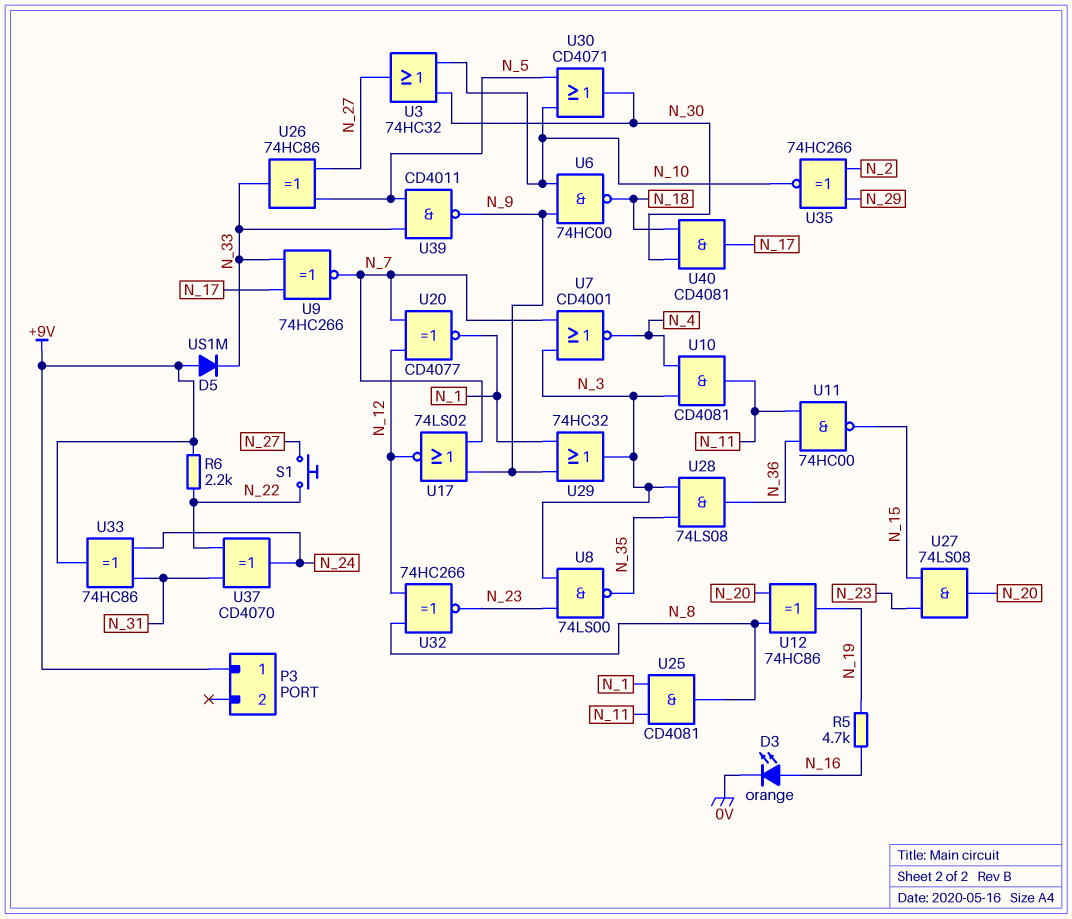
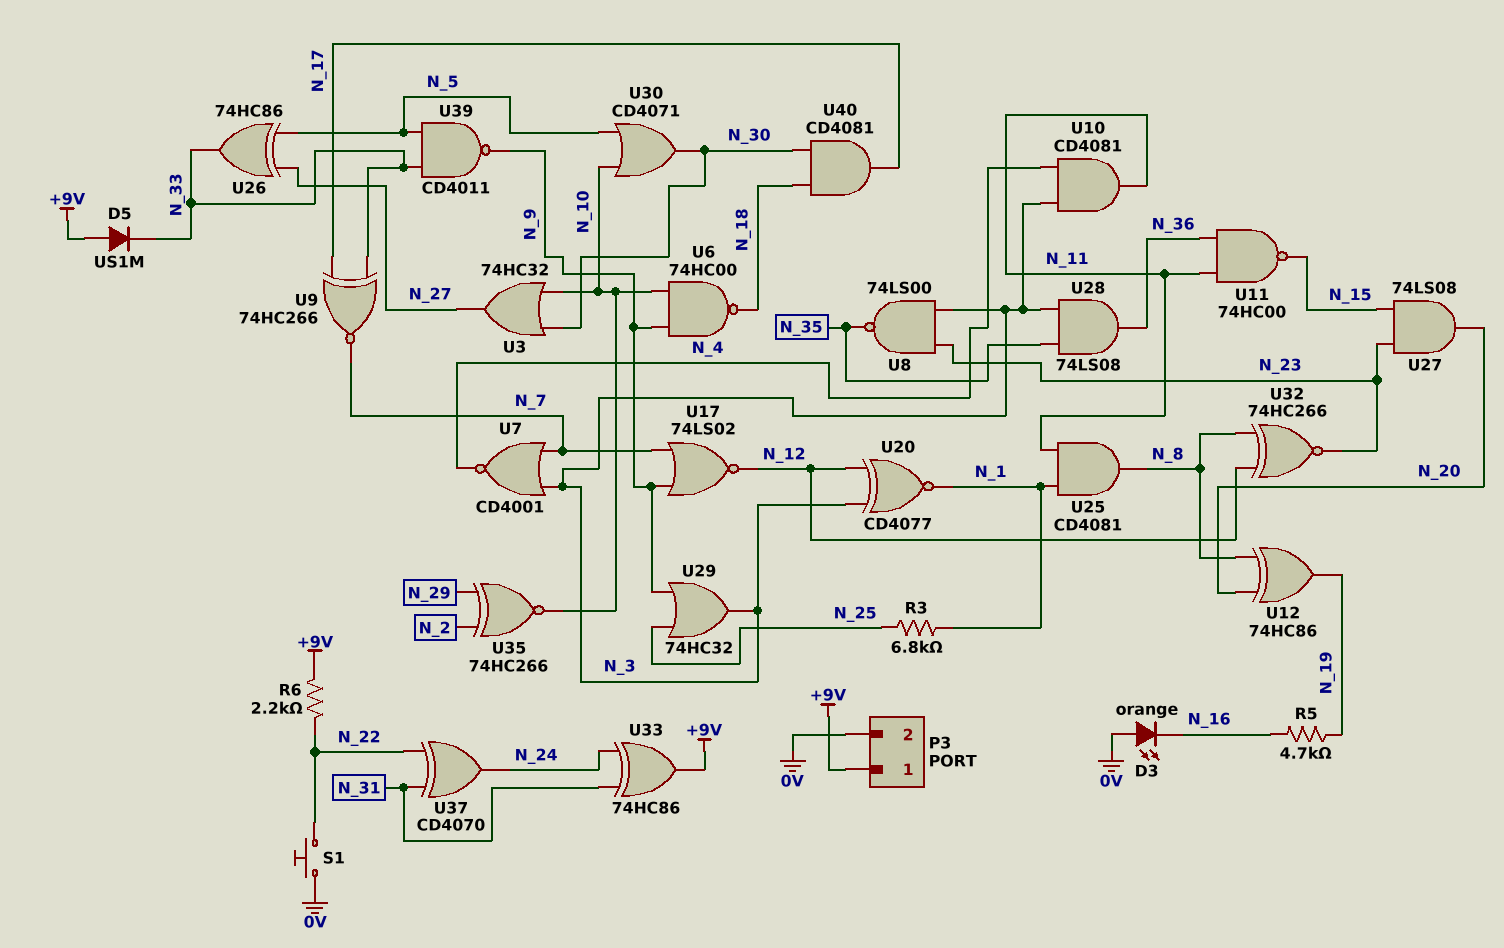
D3: LED orange (A N_16, K 0V) -> LED orange (A 0V, K N_16)
P3 pin 2: none -> 0V
R3: none -> 6.8k (N_1, N_25)
S1: button (N_22, N_27) -> button (0V, N_22)
U20: XNOR CD4077 (in N_7, in N_12, out N_1) -> XNOR CD4077 (in N_3, in N_12, out N_1)
U29: OR 74HC32 (in N_1, in N_9, out N_3) -> OR 74HC32 (in N_9, in N_25, out N_3)

